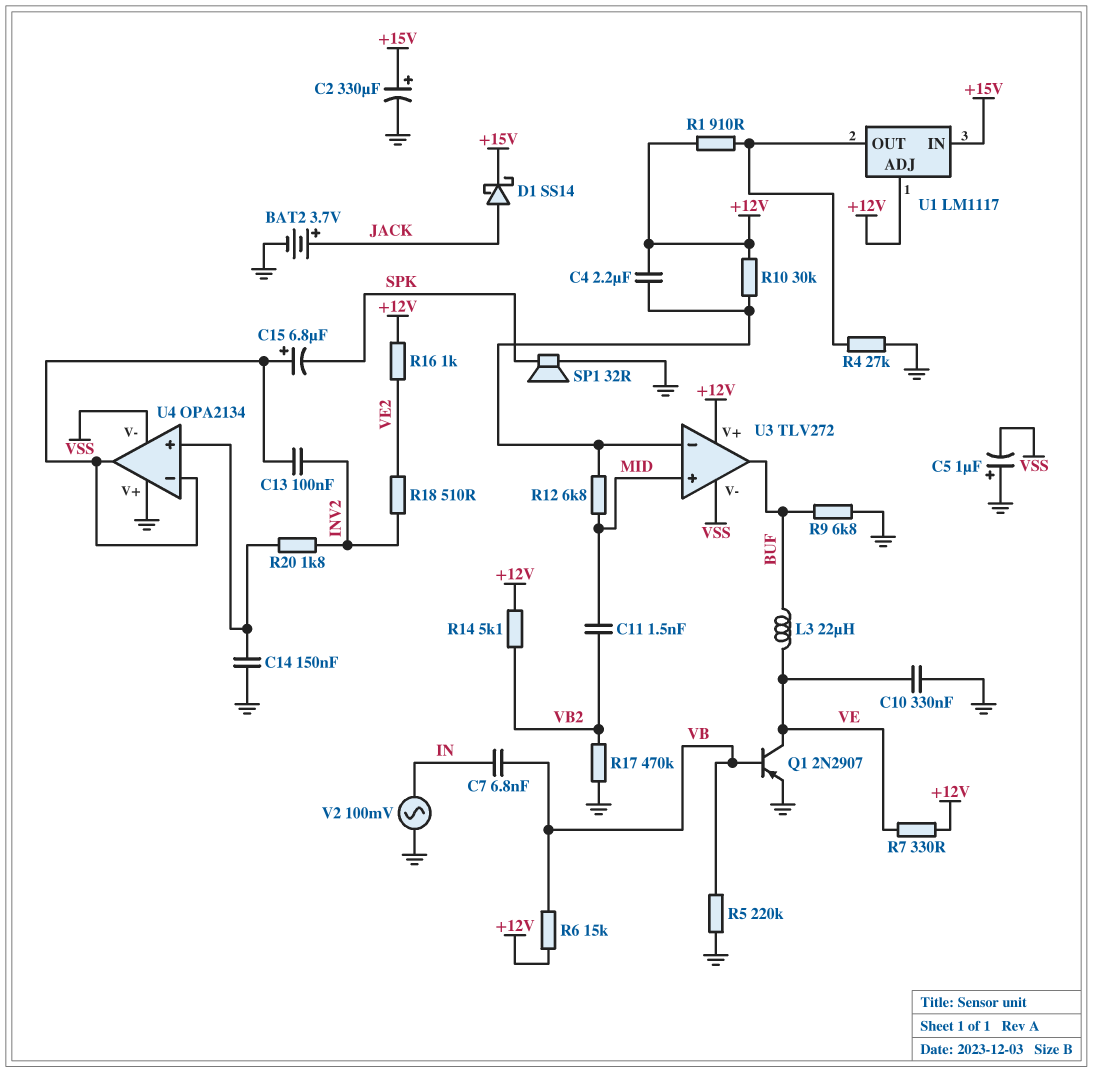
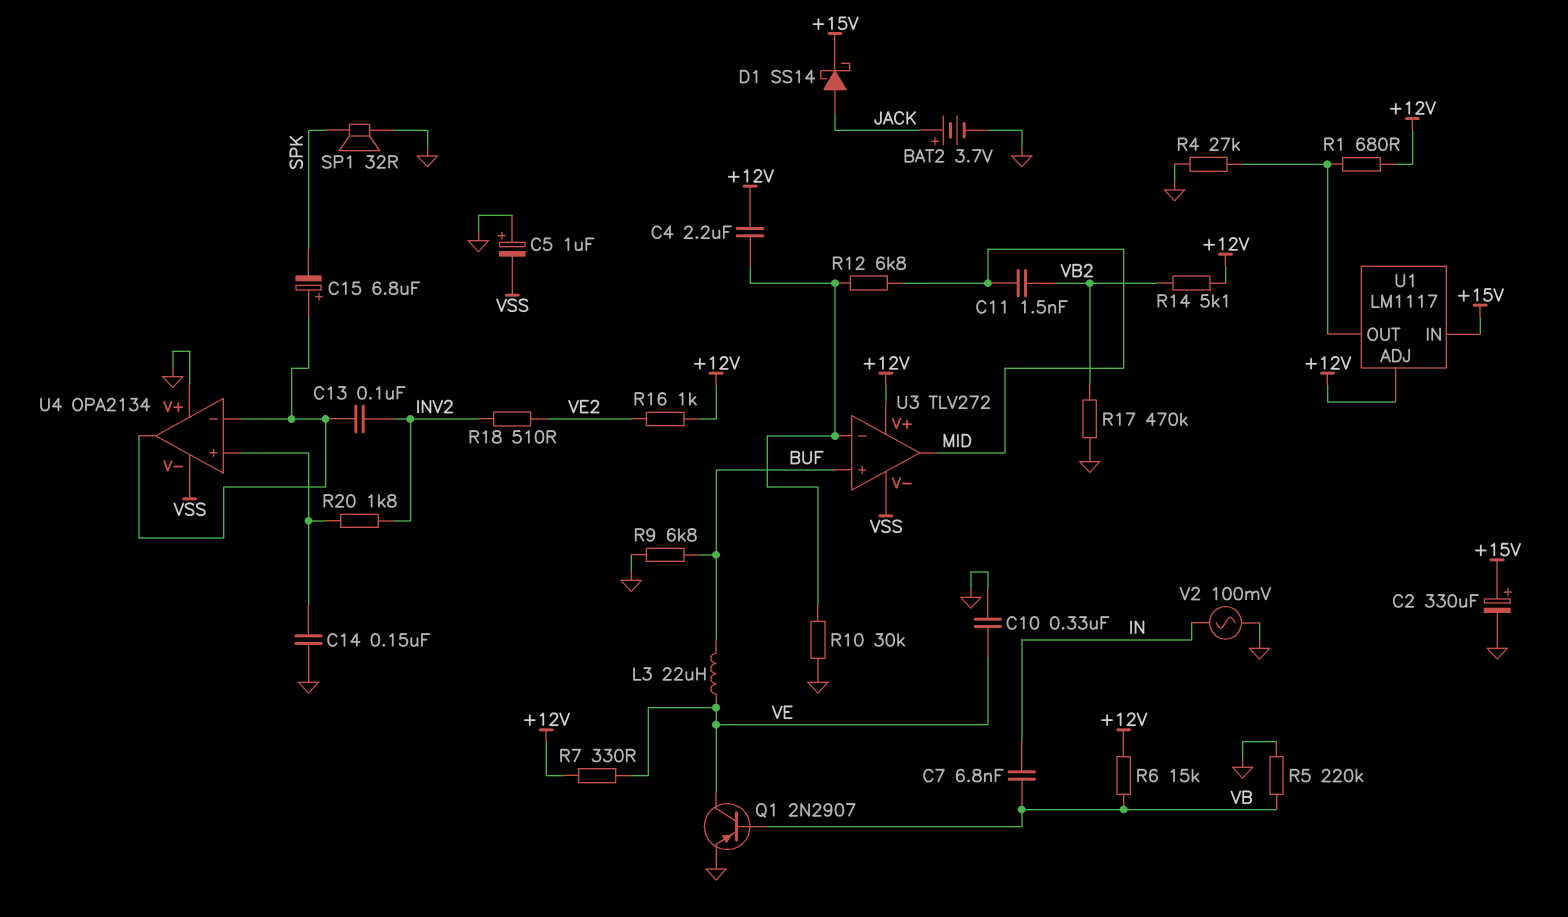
R1: 910 (+12V, U1/OUT) -> 680 (+12V, U1/OUT)
R10: 30k (+12V, U3/in-) -> 30k (GND, U3/in-)
U3 pin in+: MID -> BUF
U3 pin out: BUF -> MID

